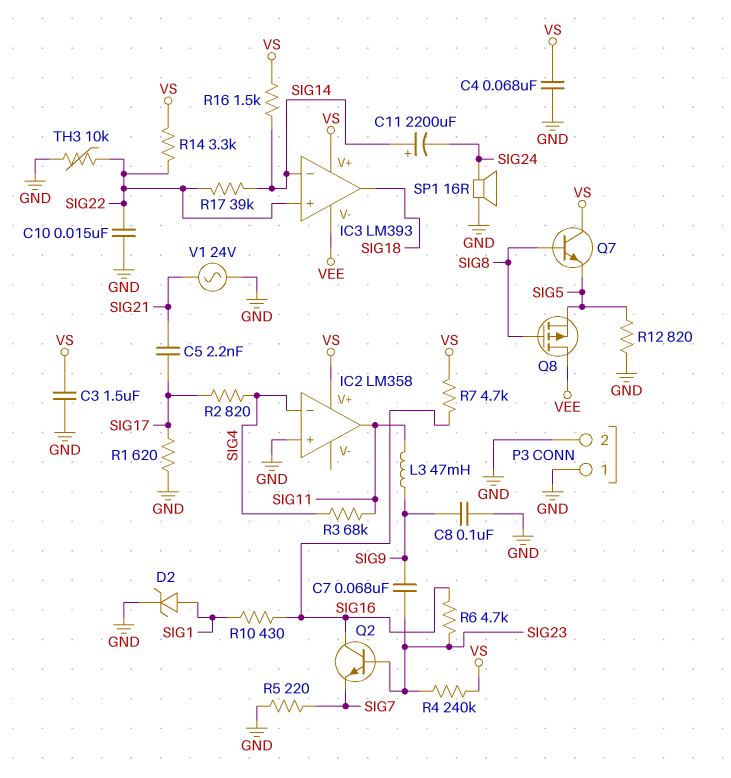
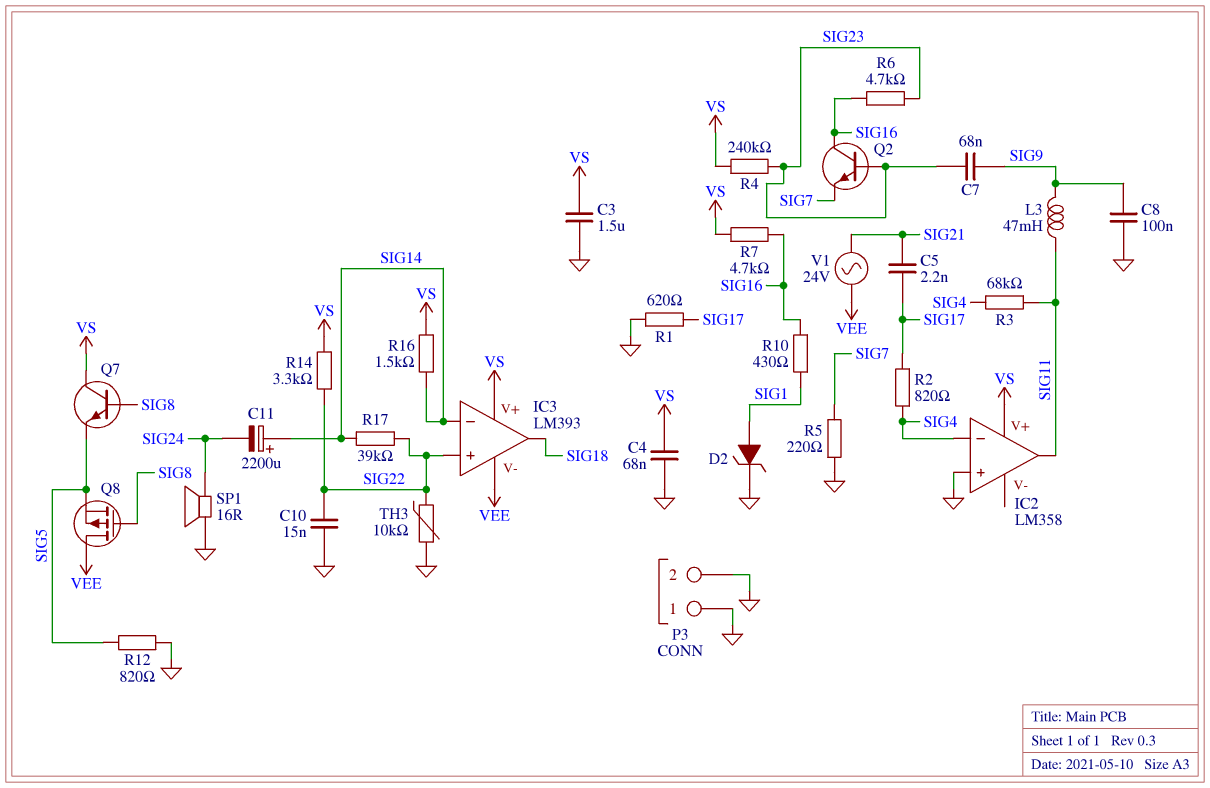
V1: AC 24V (GND, SIG21) -> AC 24V (SIG21, VEE)

